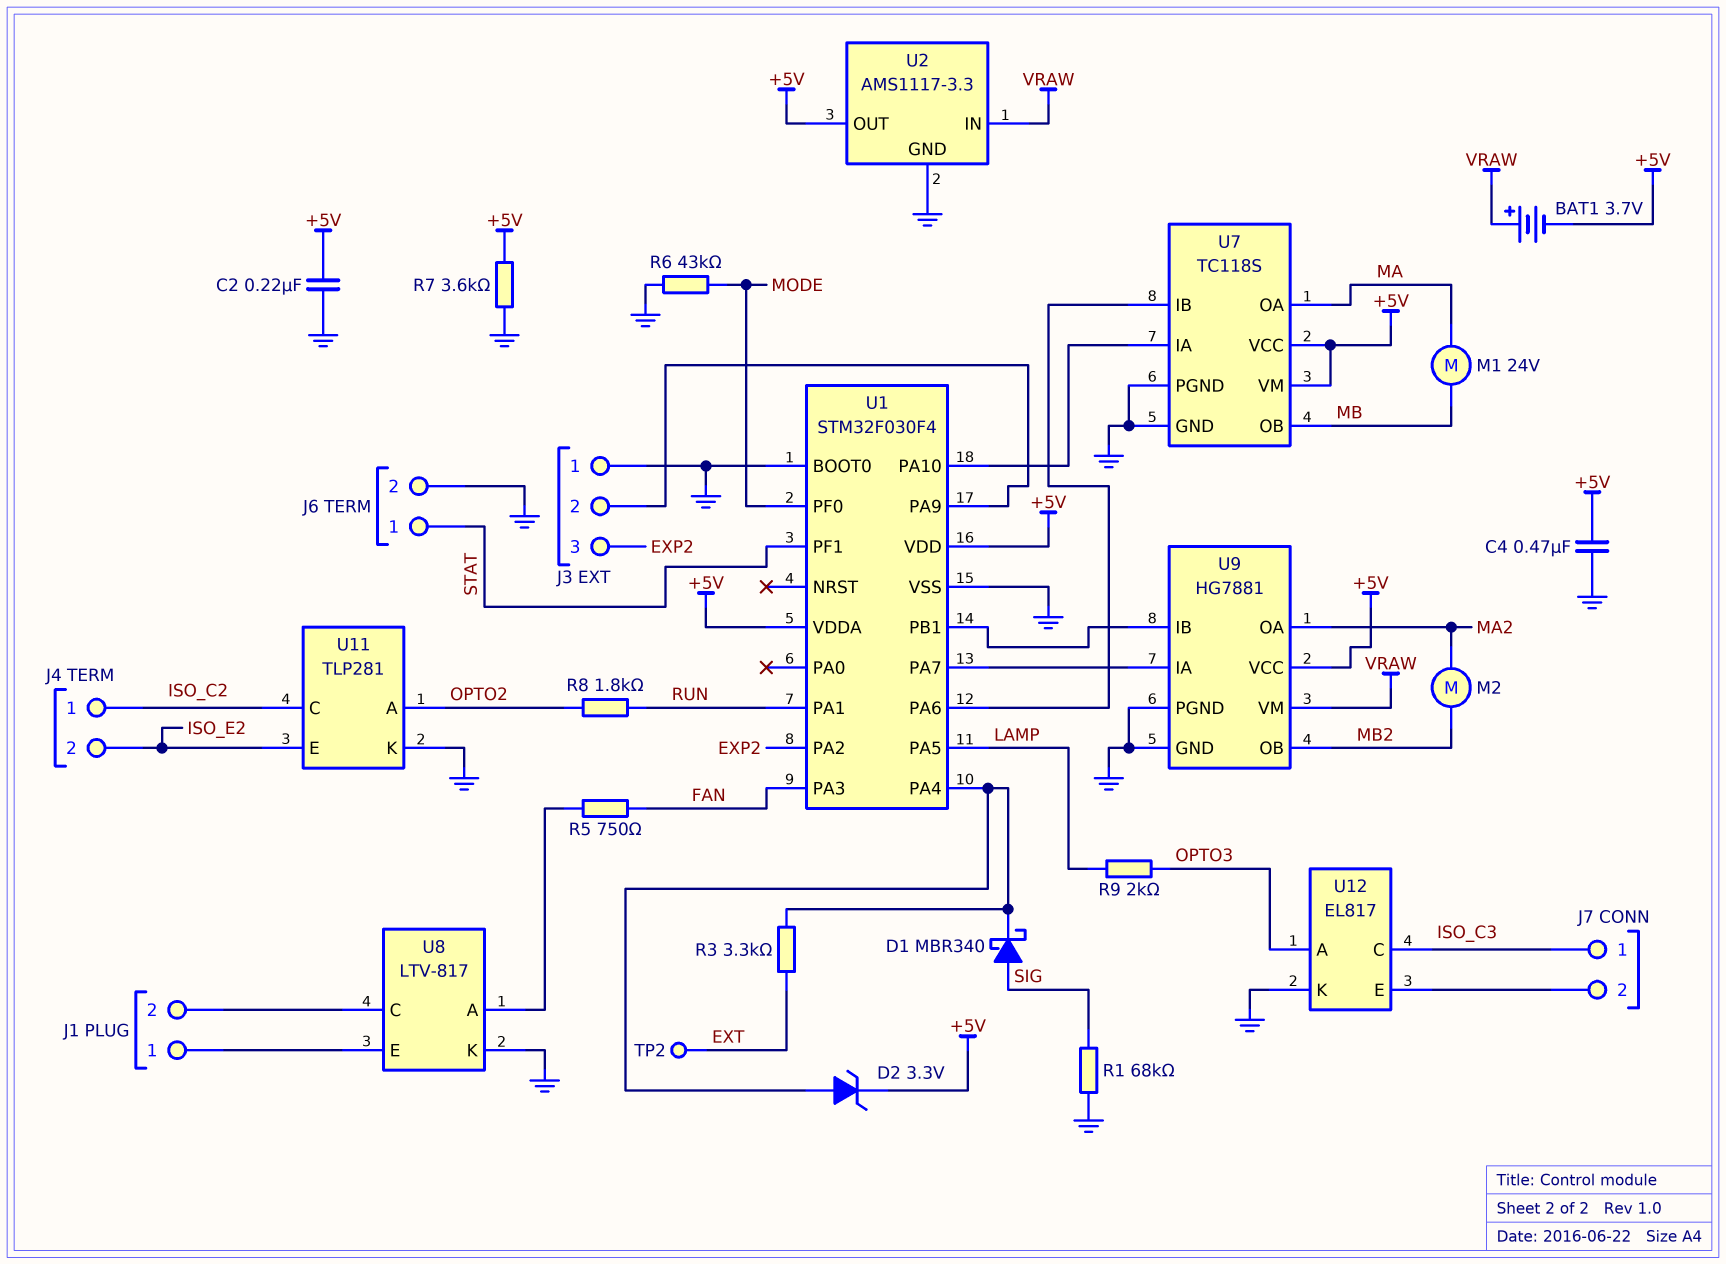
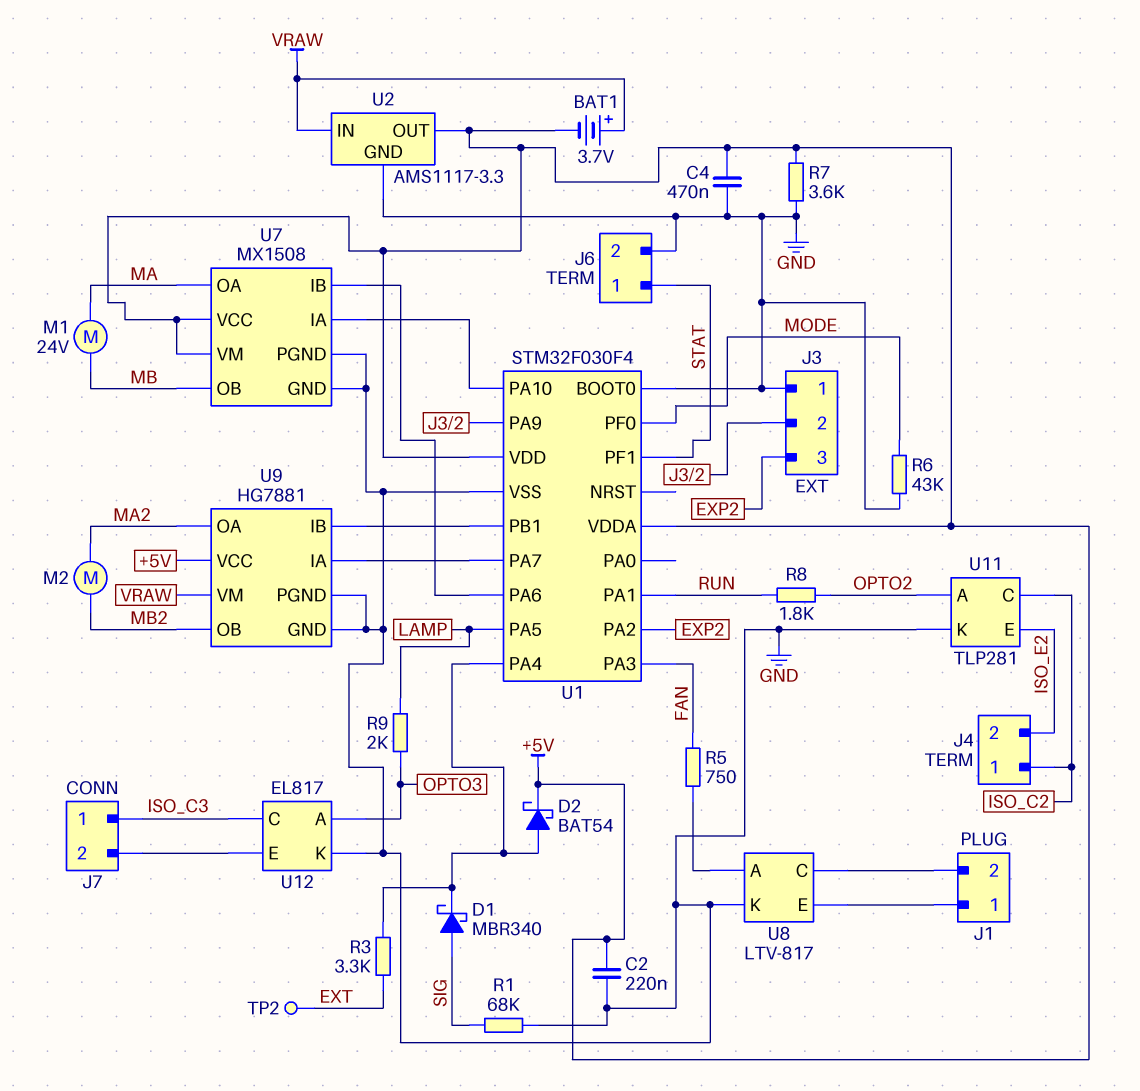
D2: zener 3.3V (A U1/PA4, K +5V) -> schottky BAT54 (A U1/PA4, K +5V)
U7: TC118S -> MX1508

